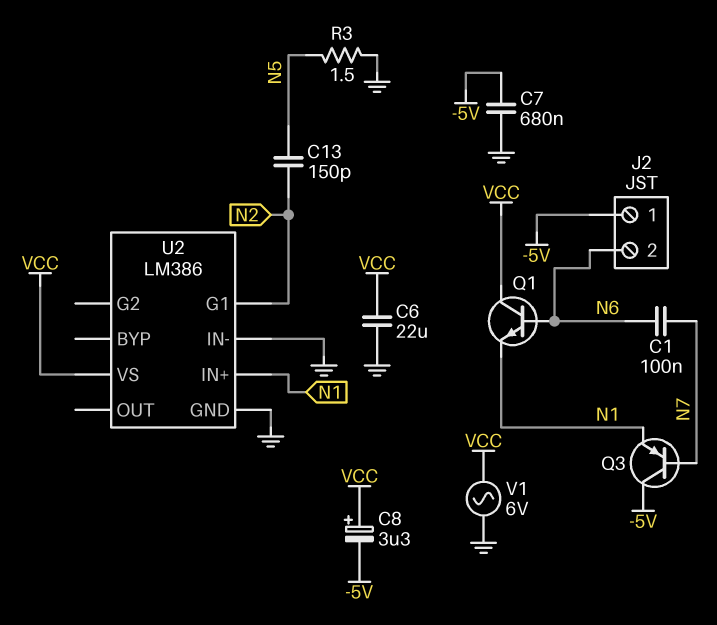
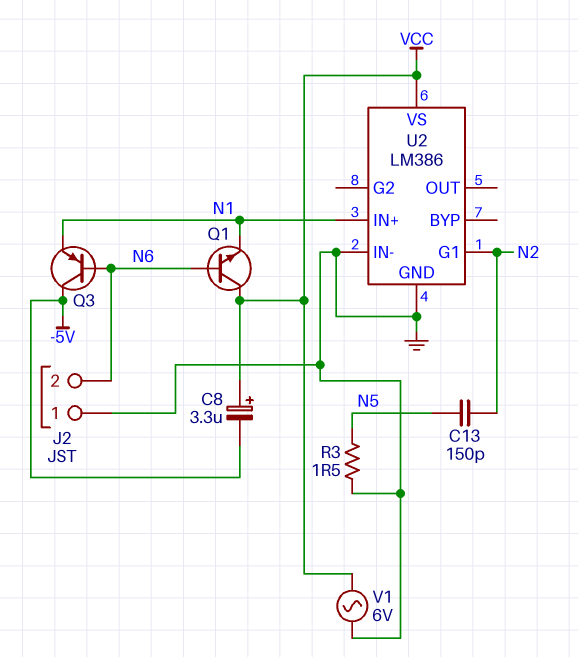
C1: 100nF (N6, N7) -> none
C6: 22uF (GND, VCC) -> none
C7: 680nF (-5V, GND) -> none
J2 pin 1: -5V -> GND
Q3: PNP (B N7, C -5V, E N1) -> PNP (B N6, C -5V, E N1)

